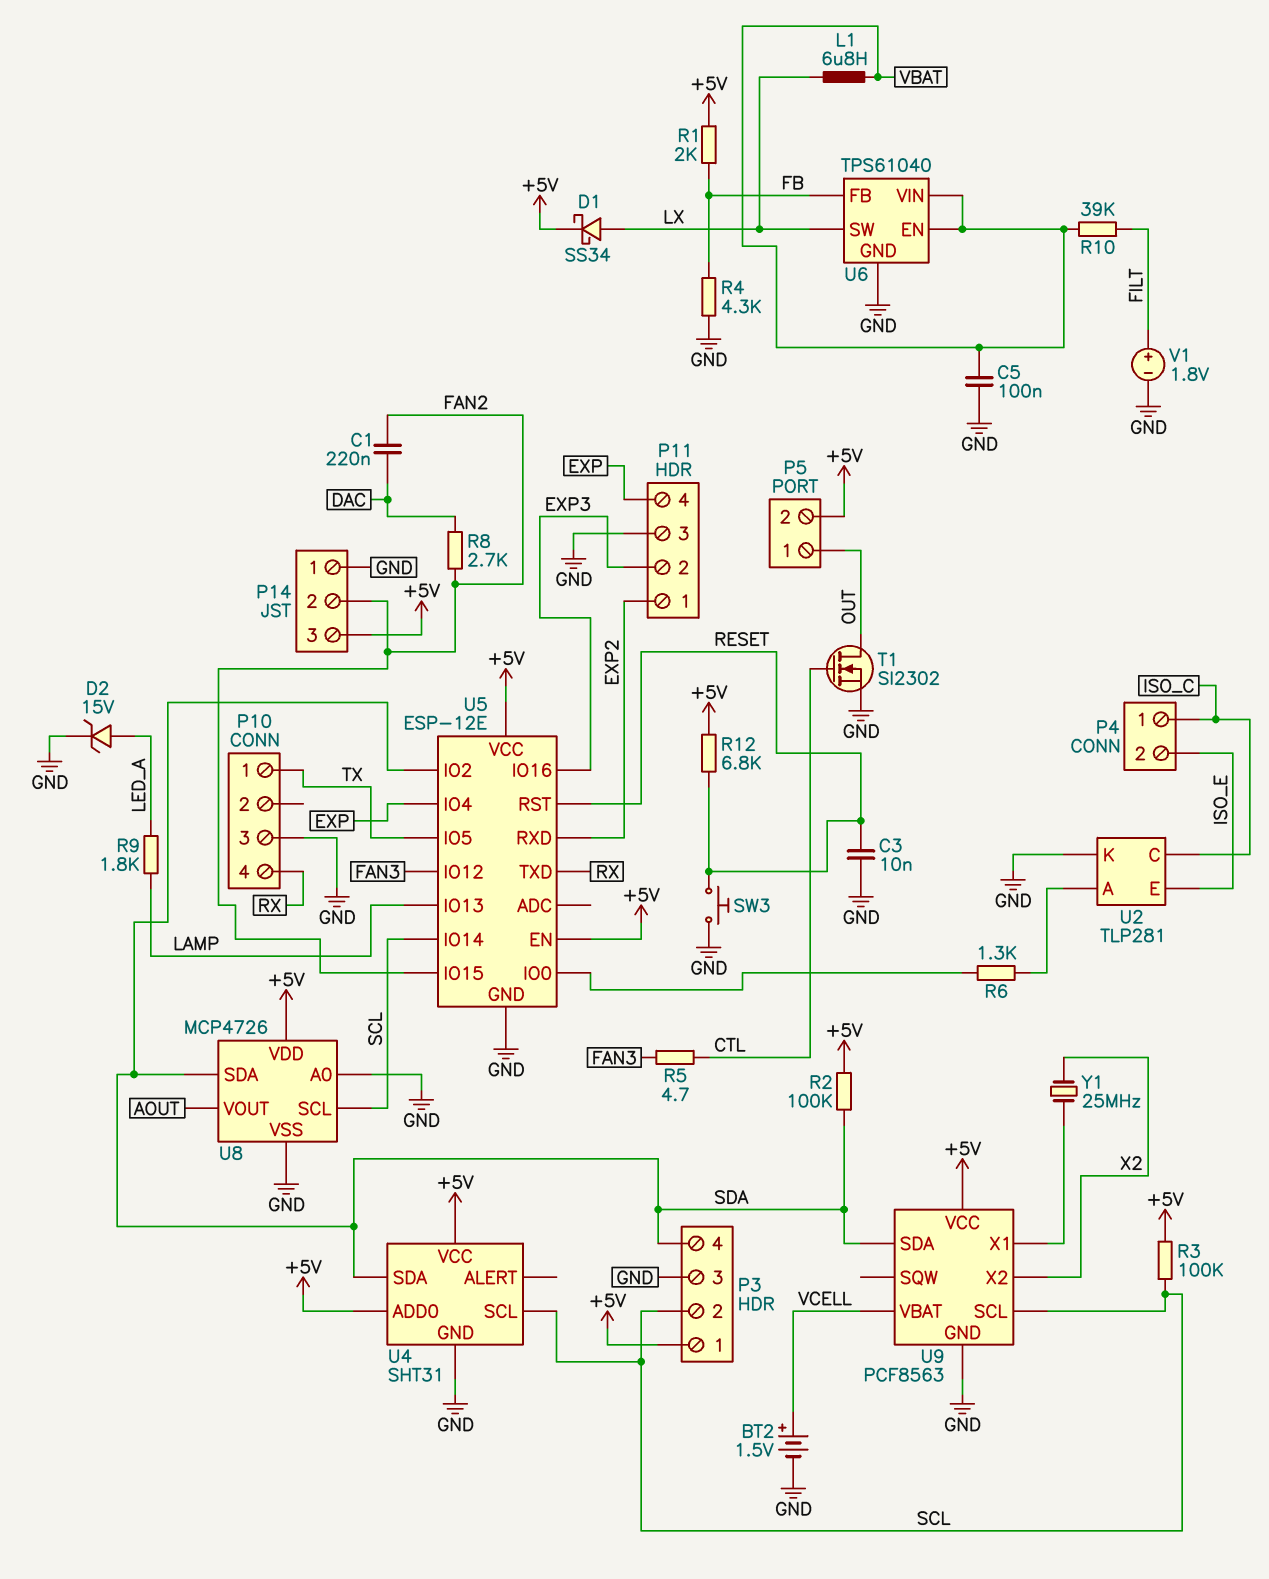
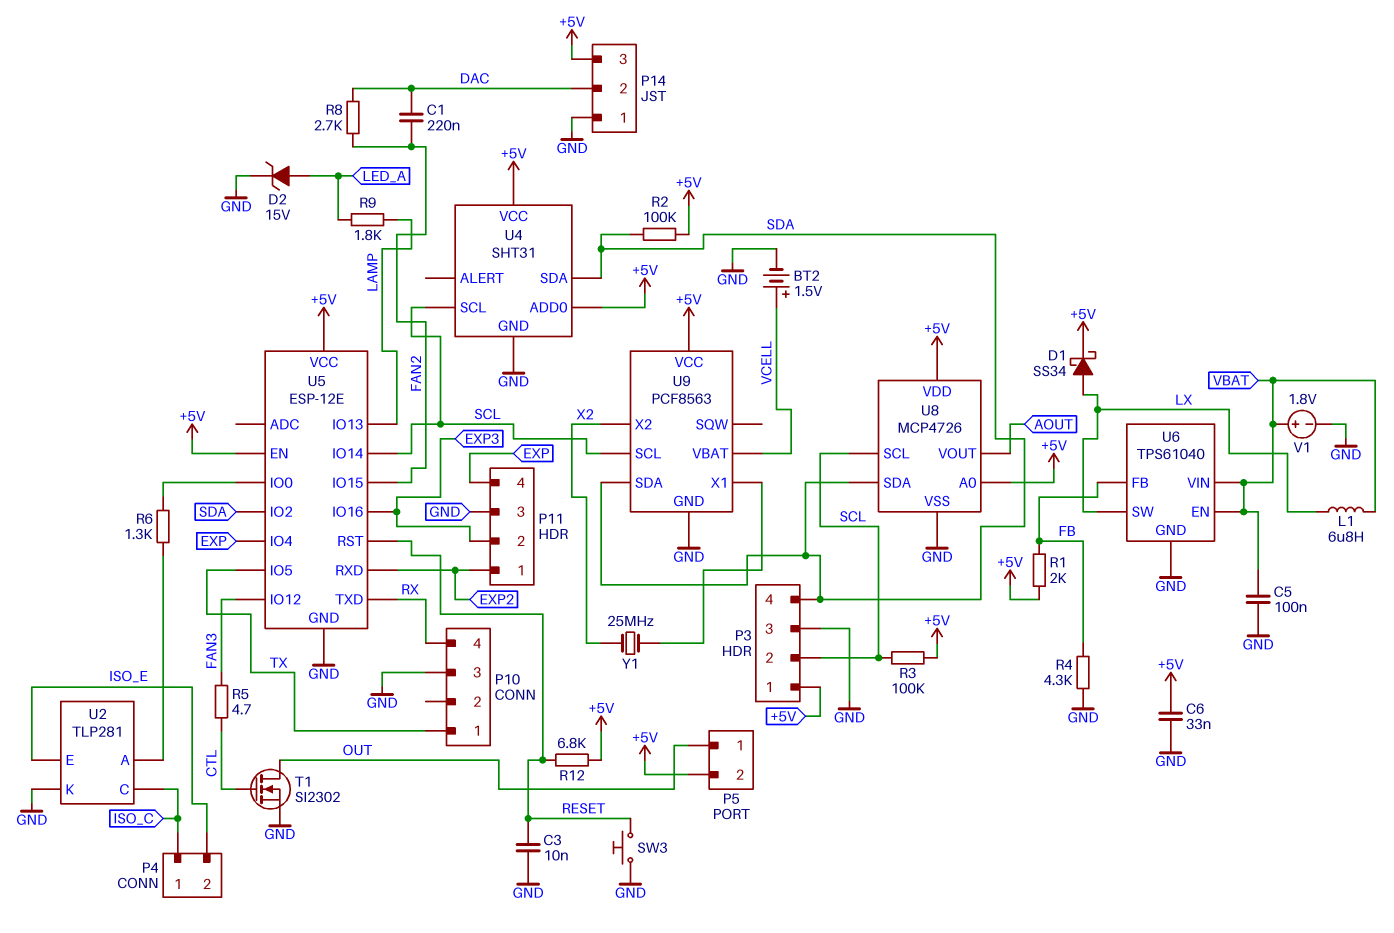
C6: none -> 33nF (+5V, GND)
P14 pin 2: FAN2 -> DAC
R10: 39k (FILT, VBAT) -> none
U8 pin A0: GND -> +5V
V1: 1.8V (plus FILT, minus GND) -> 1.8V (plus VBAT, minus GND)

